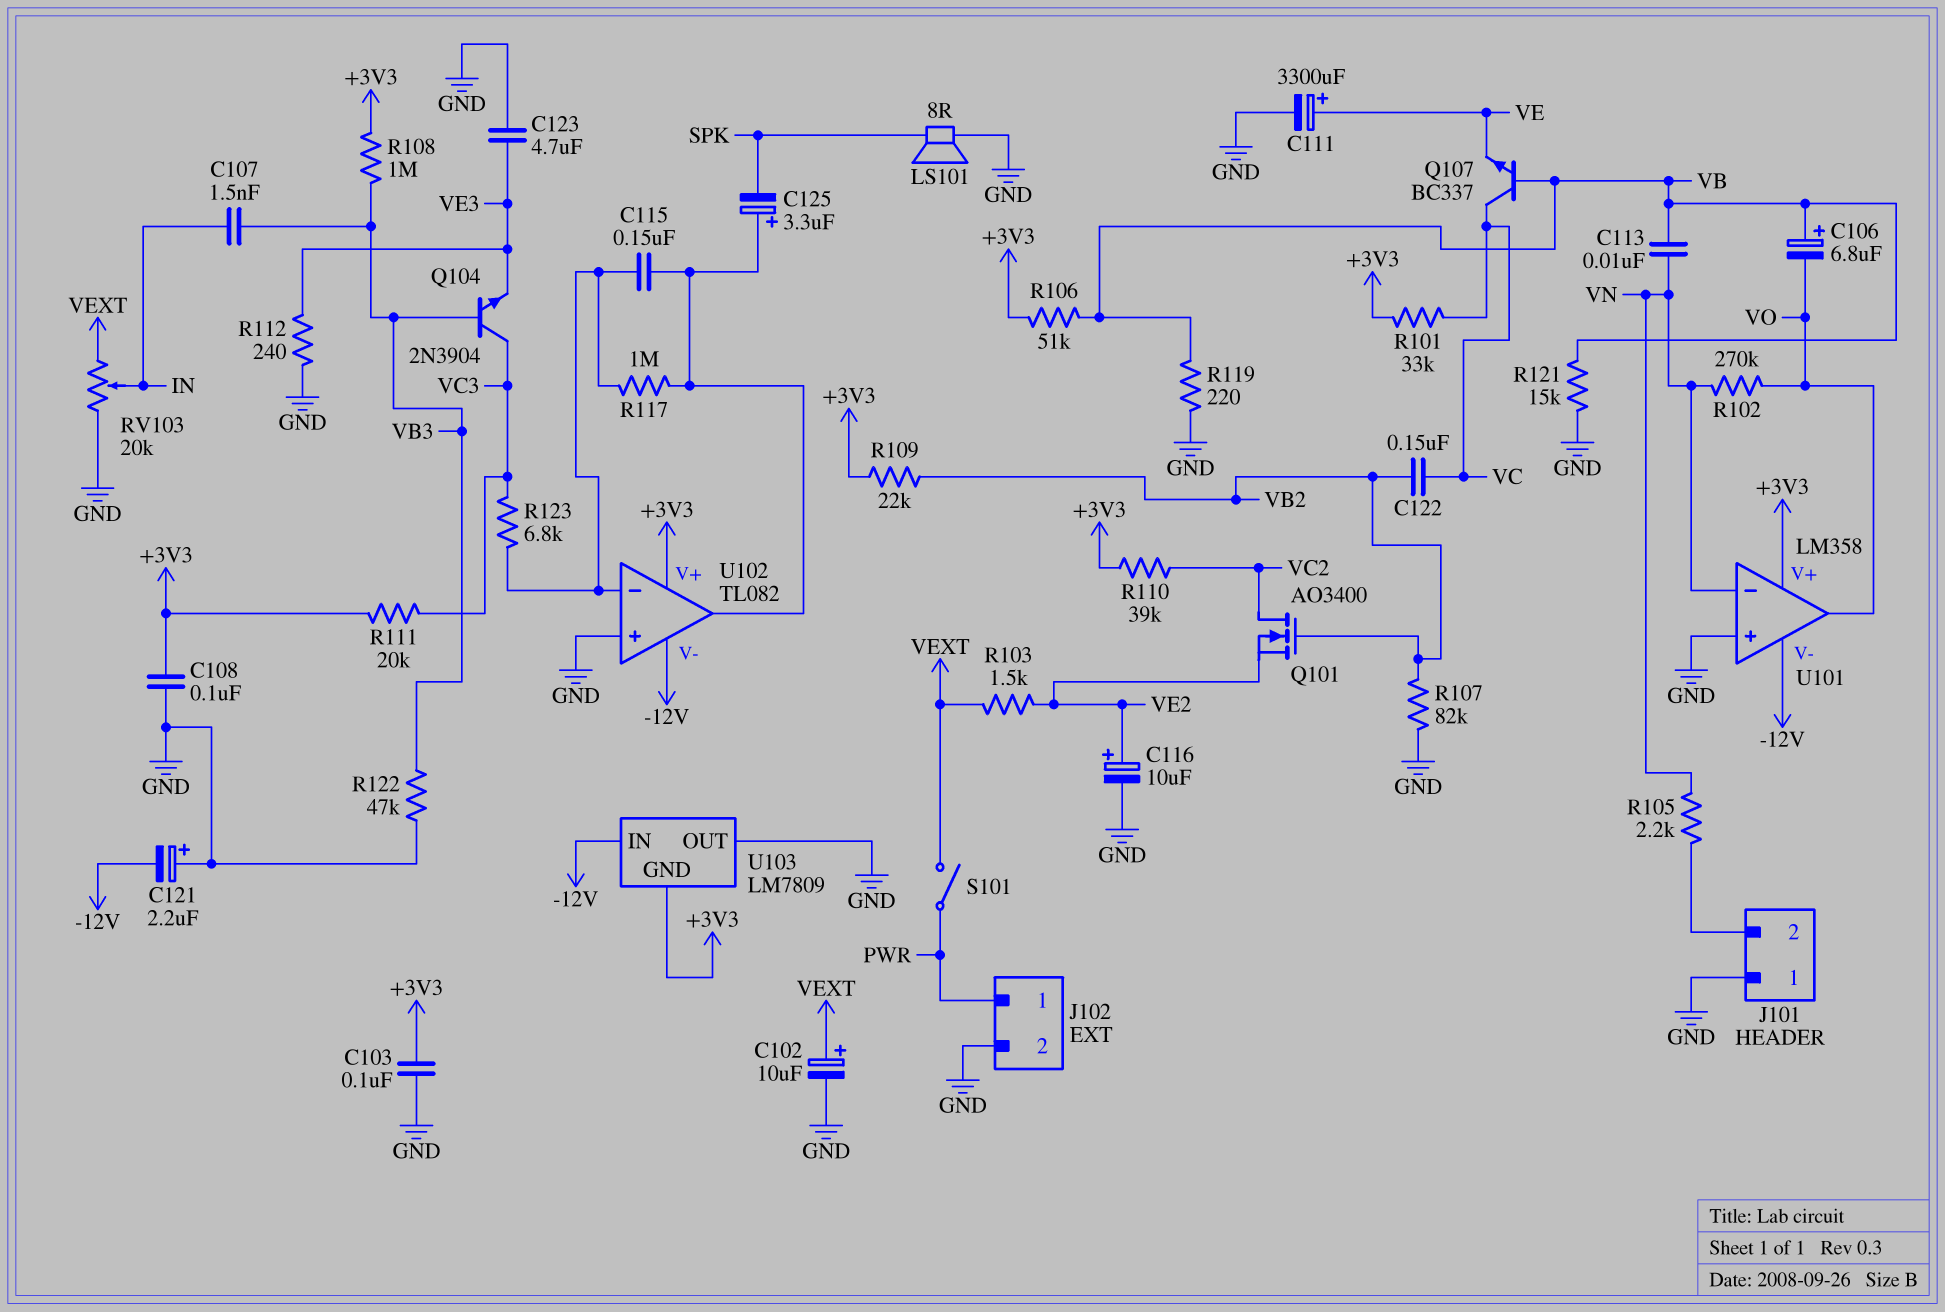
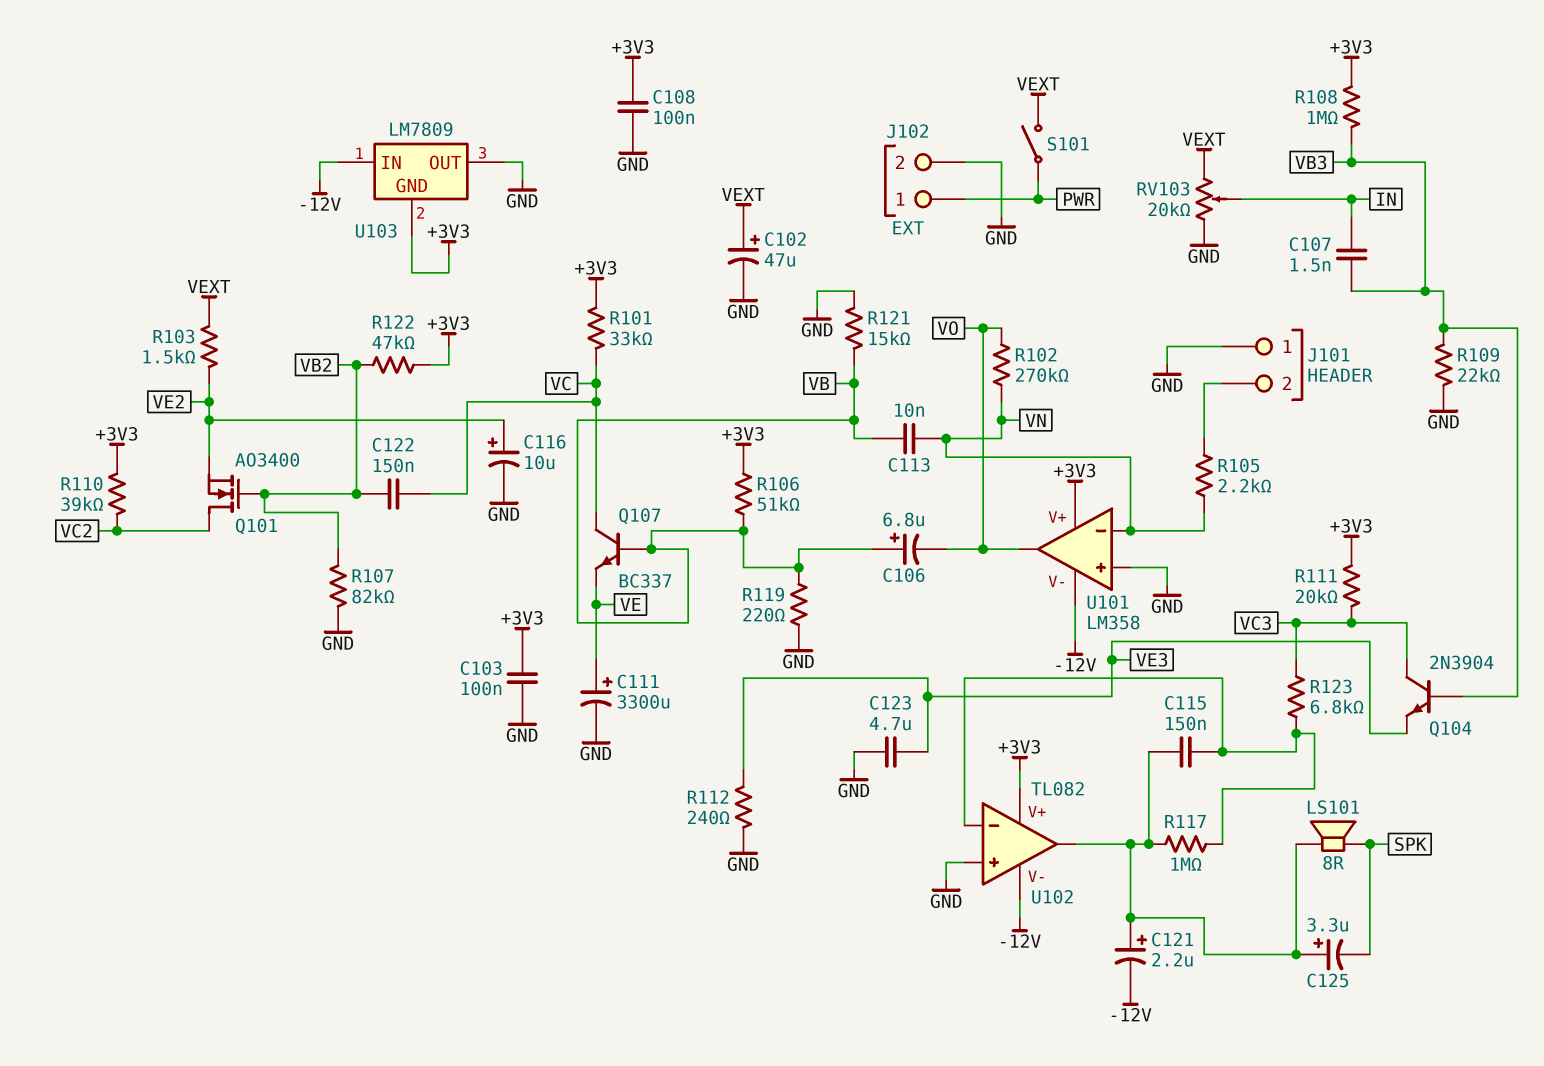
C102: 10uF (plus VEXT, minus GND) -> 47uF (plus VEXT, minus GND)
C121: 2.2uF (plus GND, minus -12V) -> 2.2uF (plus U102/out, minus -12V)
LS101: speaker 8R (GND, SPK) -> speaker 8R (SPK, U102/out)
R109: 22k (+3V3, VB2) -> 22k (GND, VB3)
R122: 47k (GND, VB3) -> 47k (+3V3, VB2)

